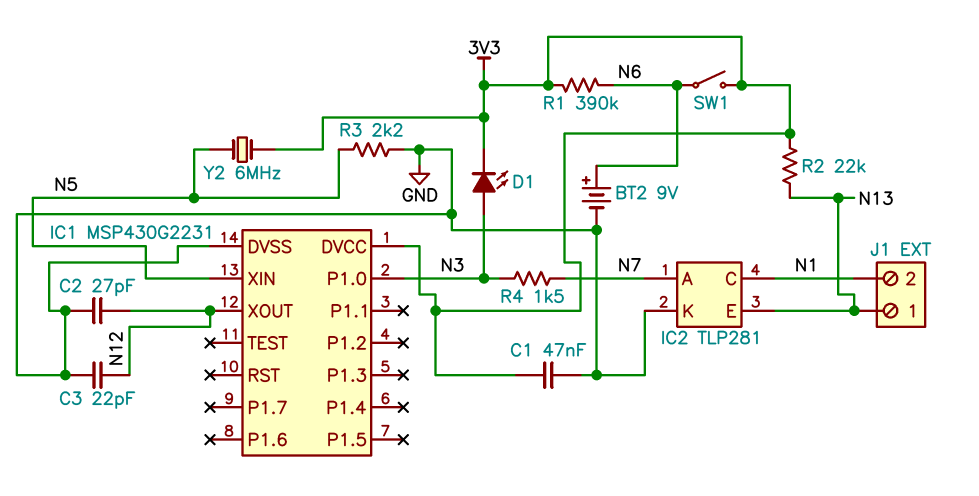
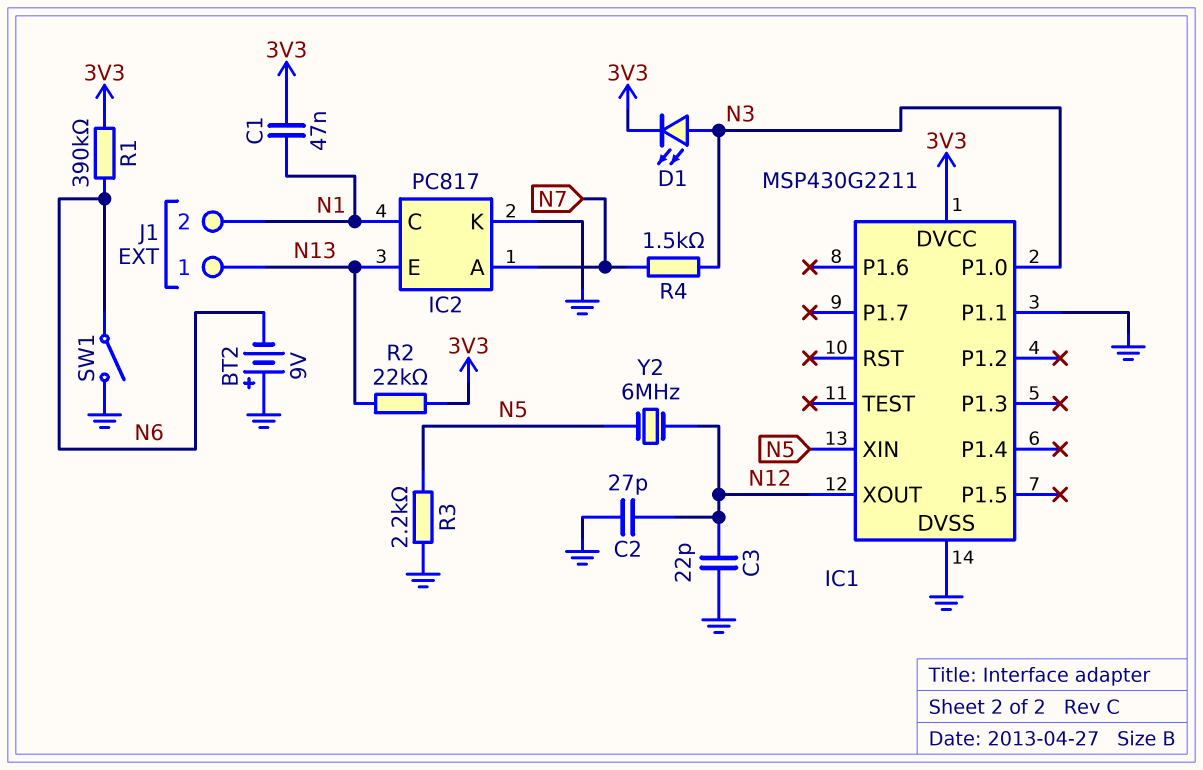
BT2: 9V (plus N6, minus GND) -> 9V (plus GND, minus N6)
C1: 47nF (3V3, GND) -> 47nF (3V3, N1)
IC1: MSP430G2231 -> MSP430G2211
IC1 pin P1.1: none -> GND
IC2: TLP281 -> PC817
SW1: switch (3V3, N6) -> switch (GND, N6)
Y2: 6MHz (3V3, N5) -> 6MHz (N5, N12)

